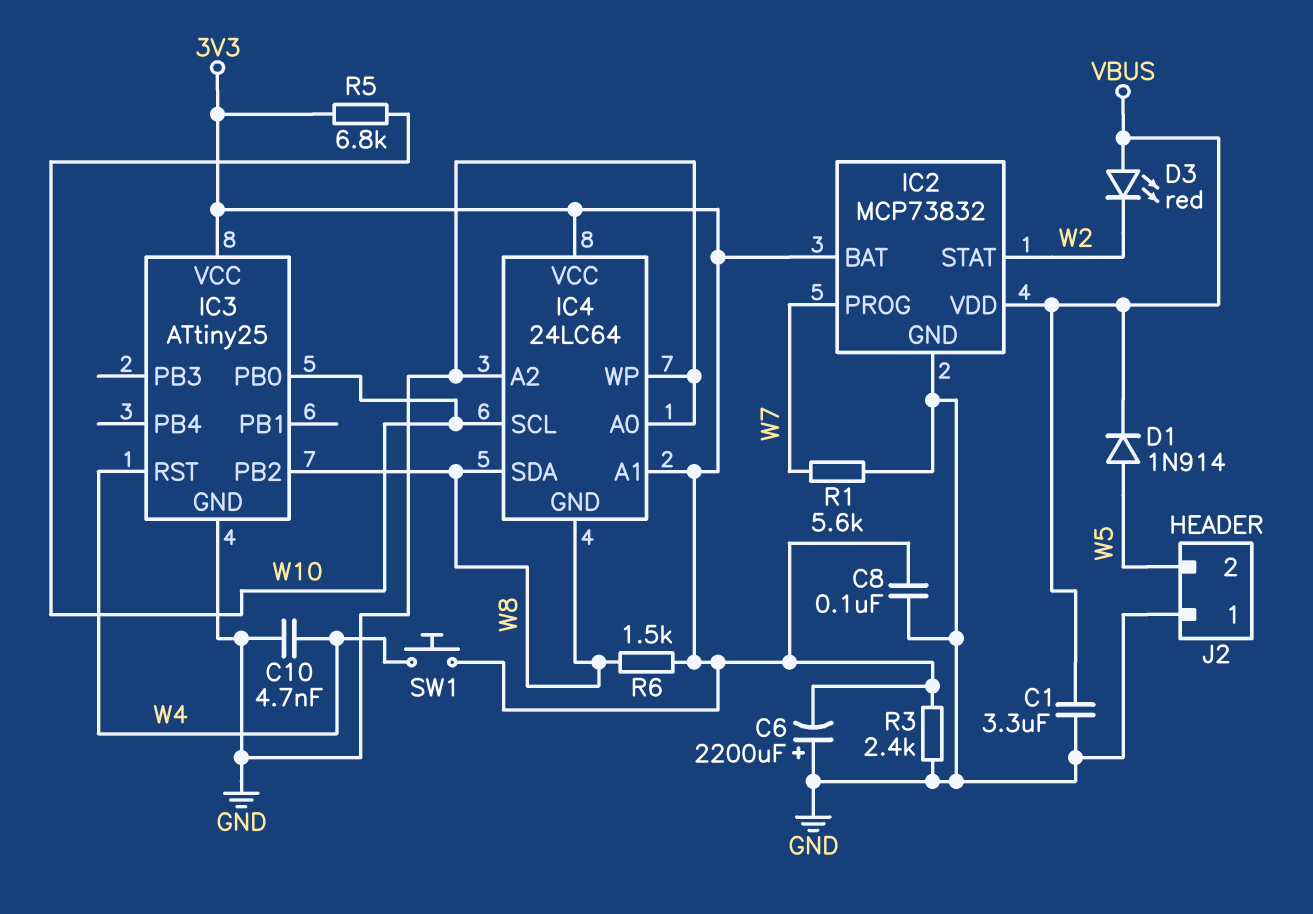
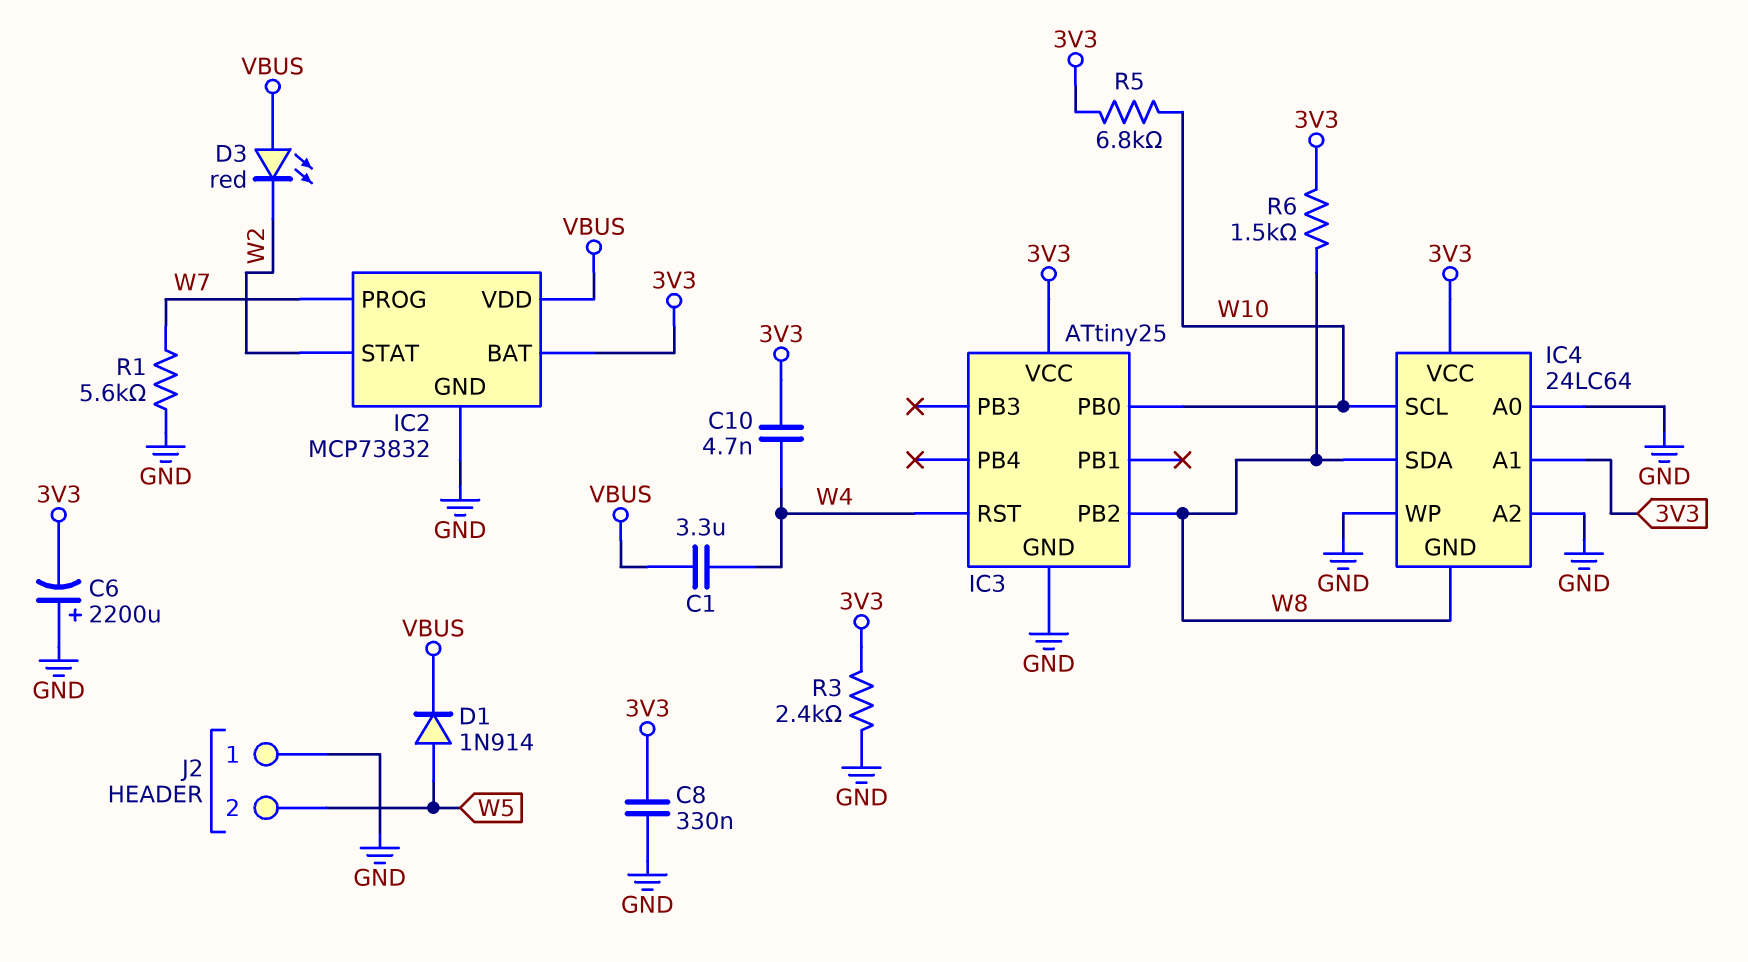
C1: 3.3uF (GND, VBUS) -> 3.3uF (VBUS, W4)
C8: 100nF (3V3, GND) -> 330nF (3V3, GND)
C10: 4.7nF (GND, W4) -> 4.7nF (3V3, W4)
SW1: button (3V3, W4) -> none

